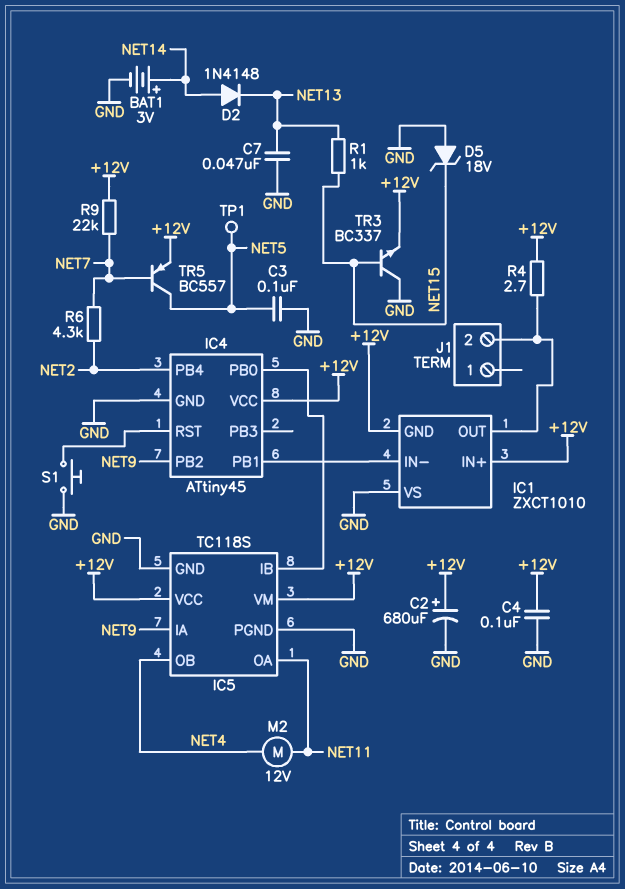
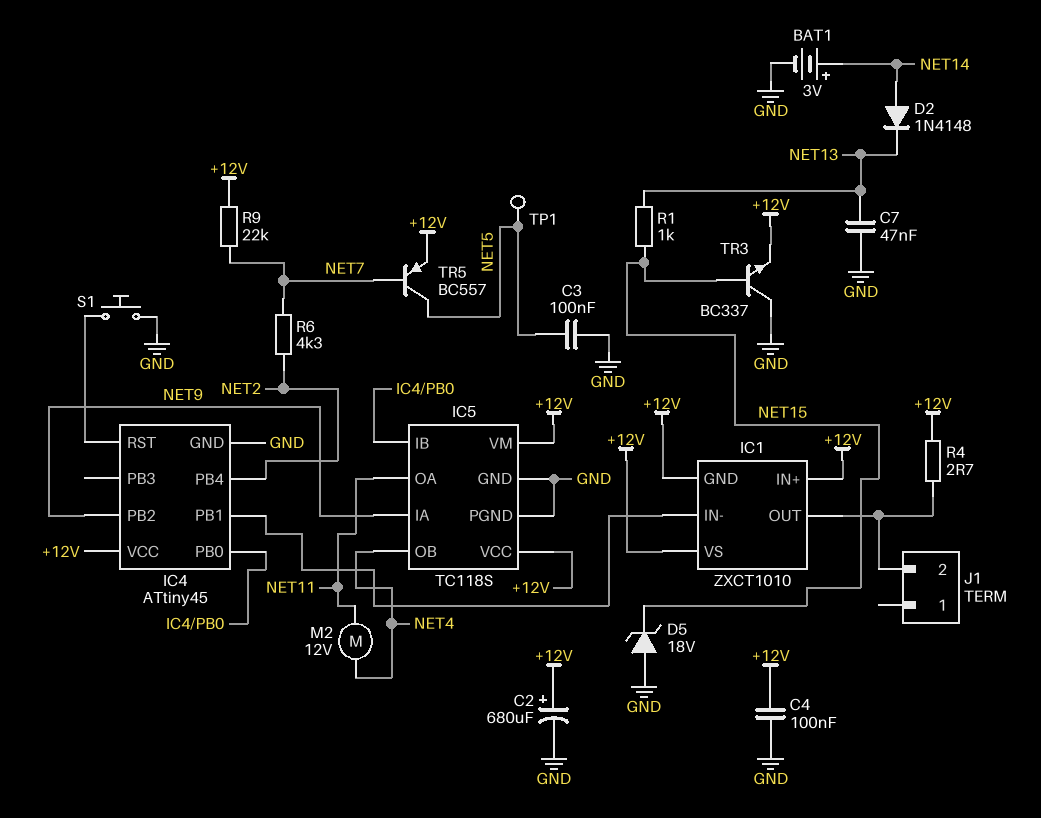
IC1 pin VS: GND -> +12V

